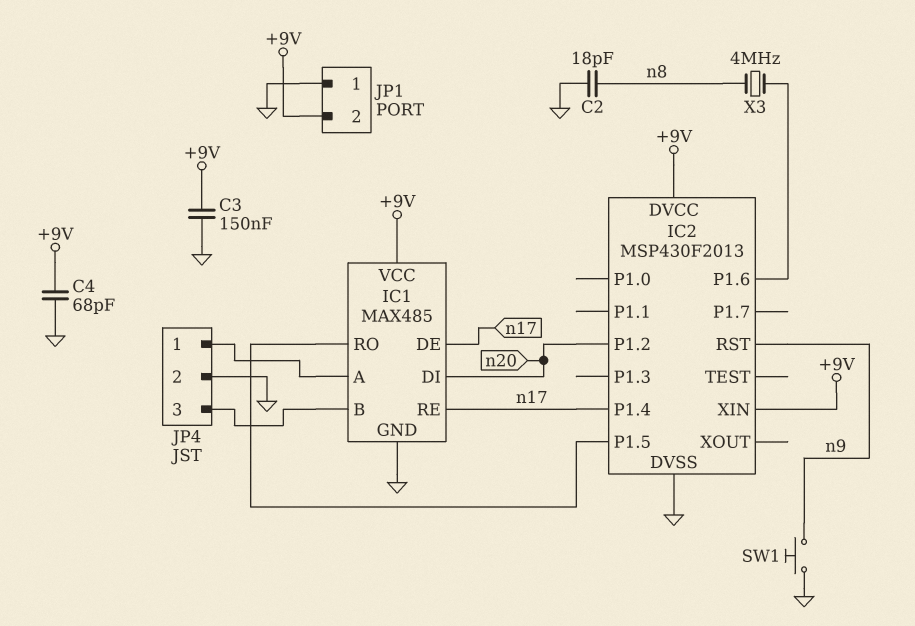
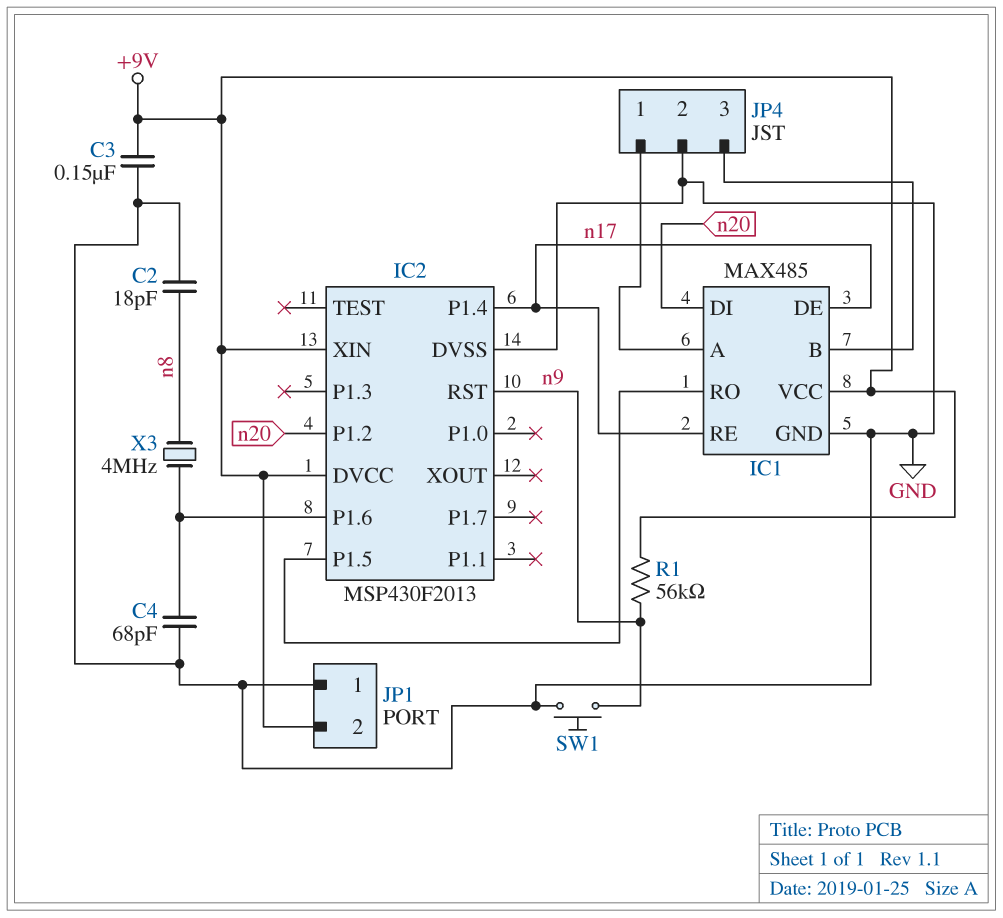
C4: 68pF (+9V, GND) -> 68pF (GND, IC2/P1.6)
R1: none -> 56k (+9V, n9)

